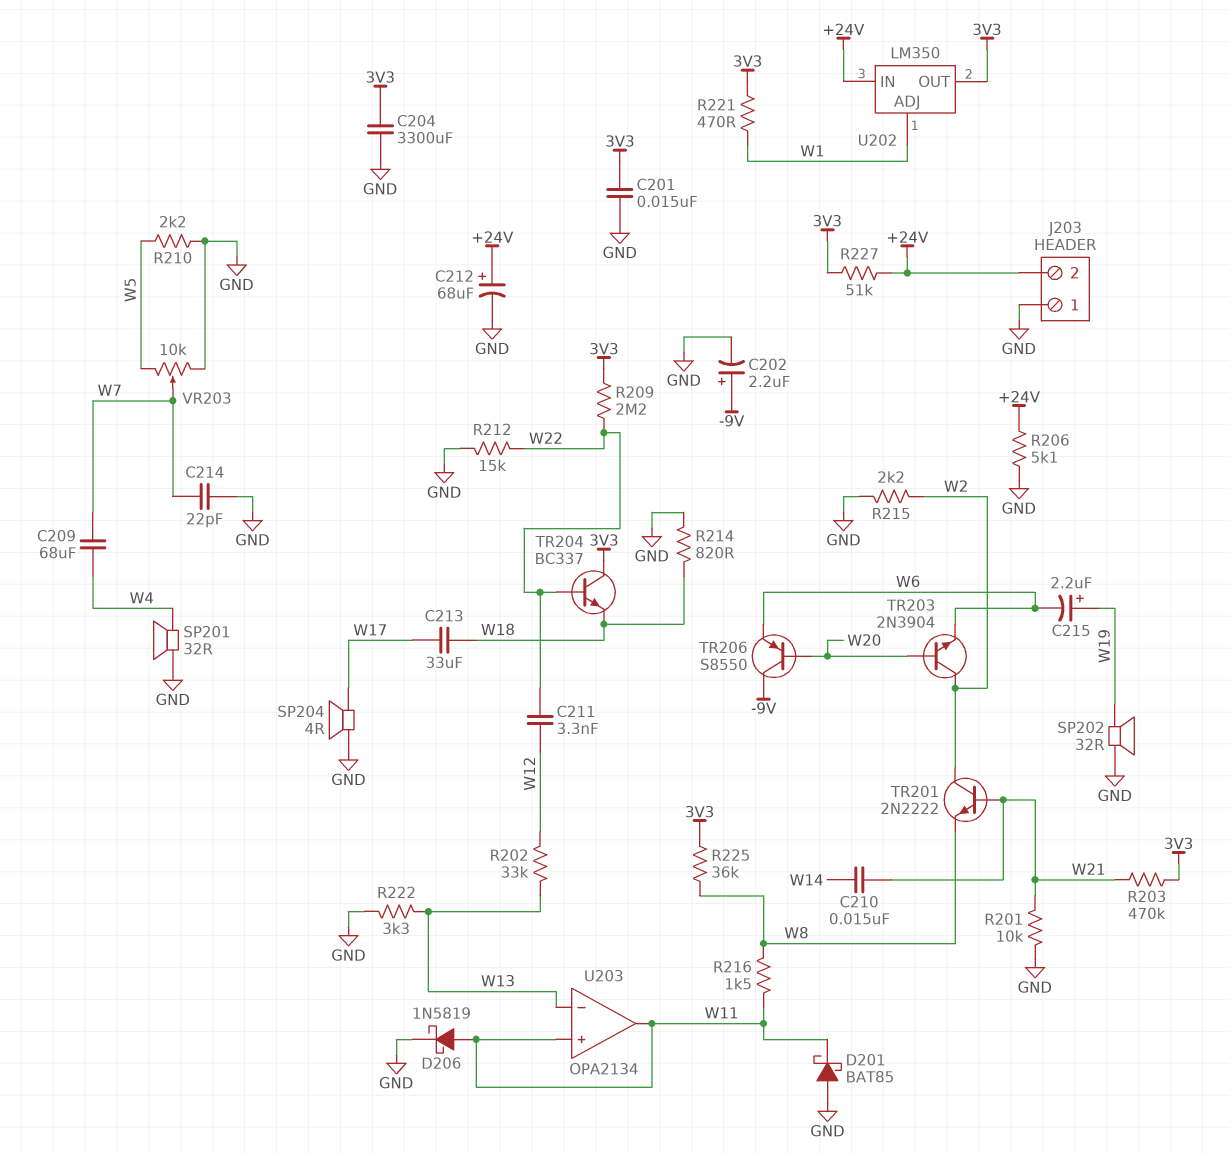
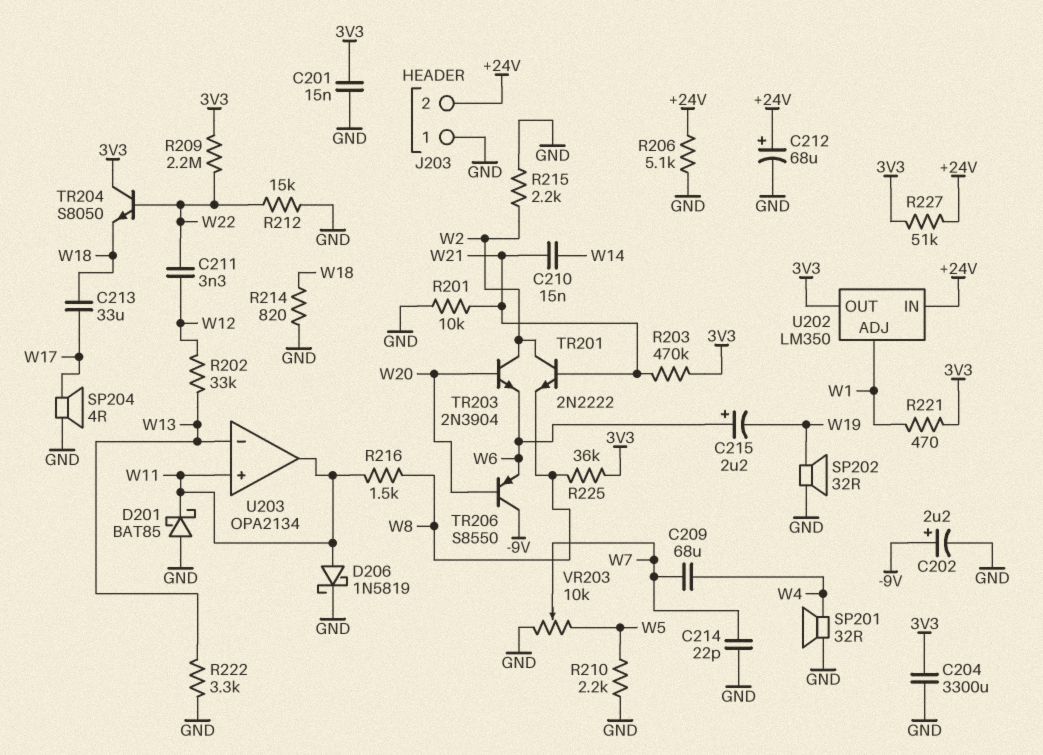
C215: 2.2uF (plus W19, minus W6) -> 2.2uF (plus W6, minus W19)
TR204: NPN BC337 (B W22, C 3V3, E W18) -> NPN S8050 (B W22, C 3V3, E W18)

